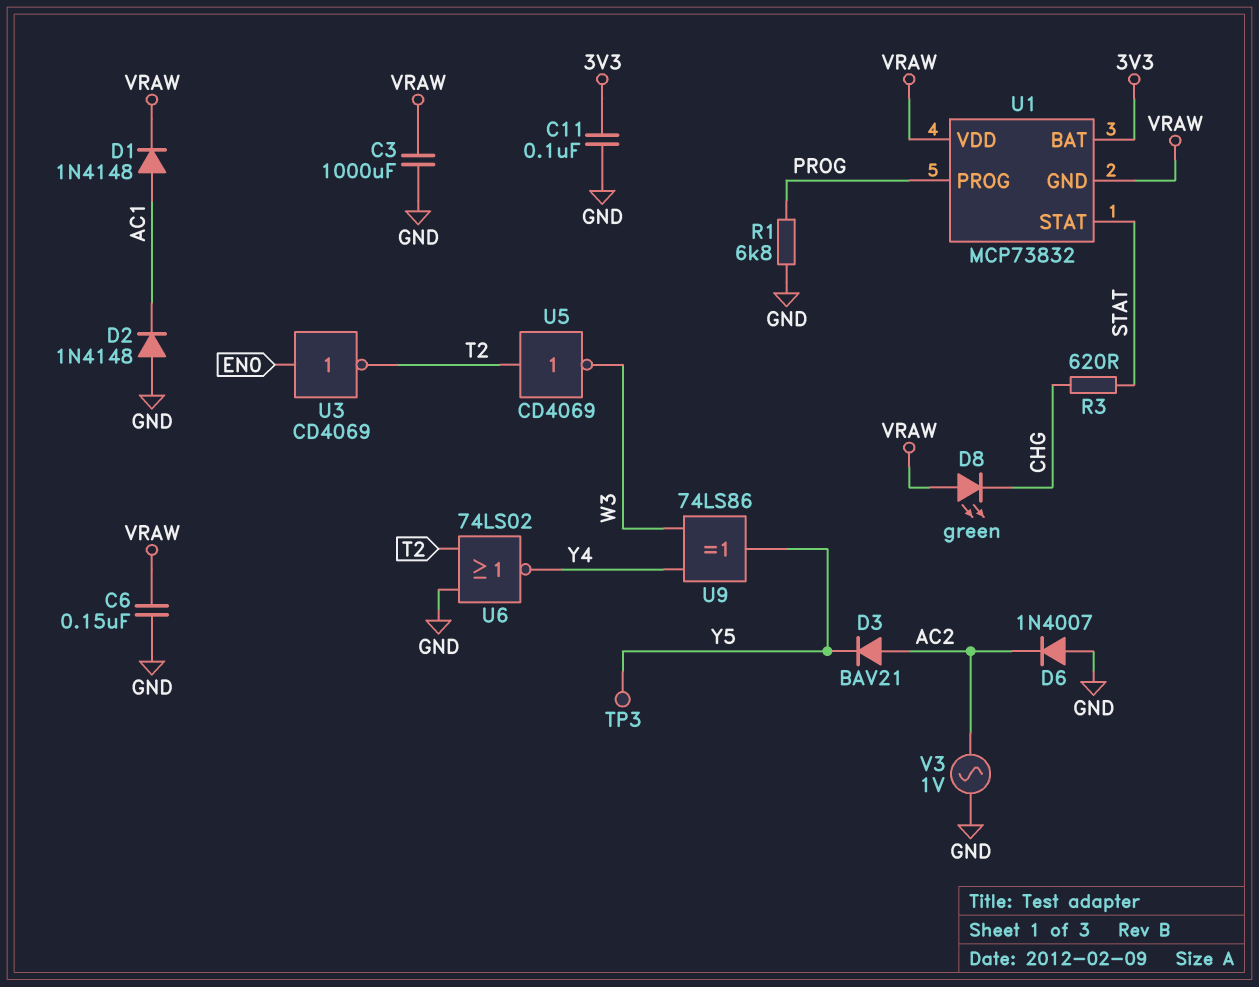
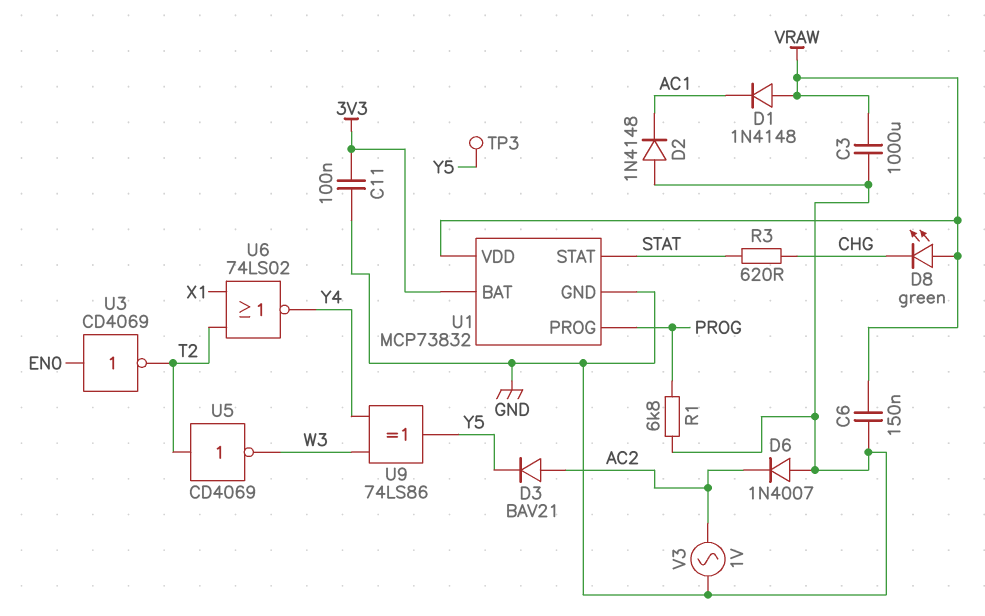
D1: diode 1N4148 (A AC1, K VRAW) -> diode 1N4148 (A VRAW, K AC1)
U1 pin GND: VRAW -> GND
U6: NOR 74LS02 (in GND, in T2, out Y4) -> NOR 74LS02 (in T2, in X1, out Y4)

